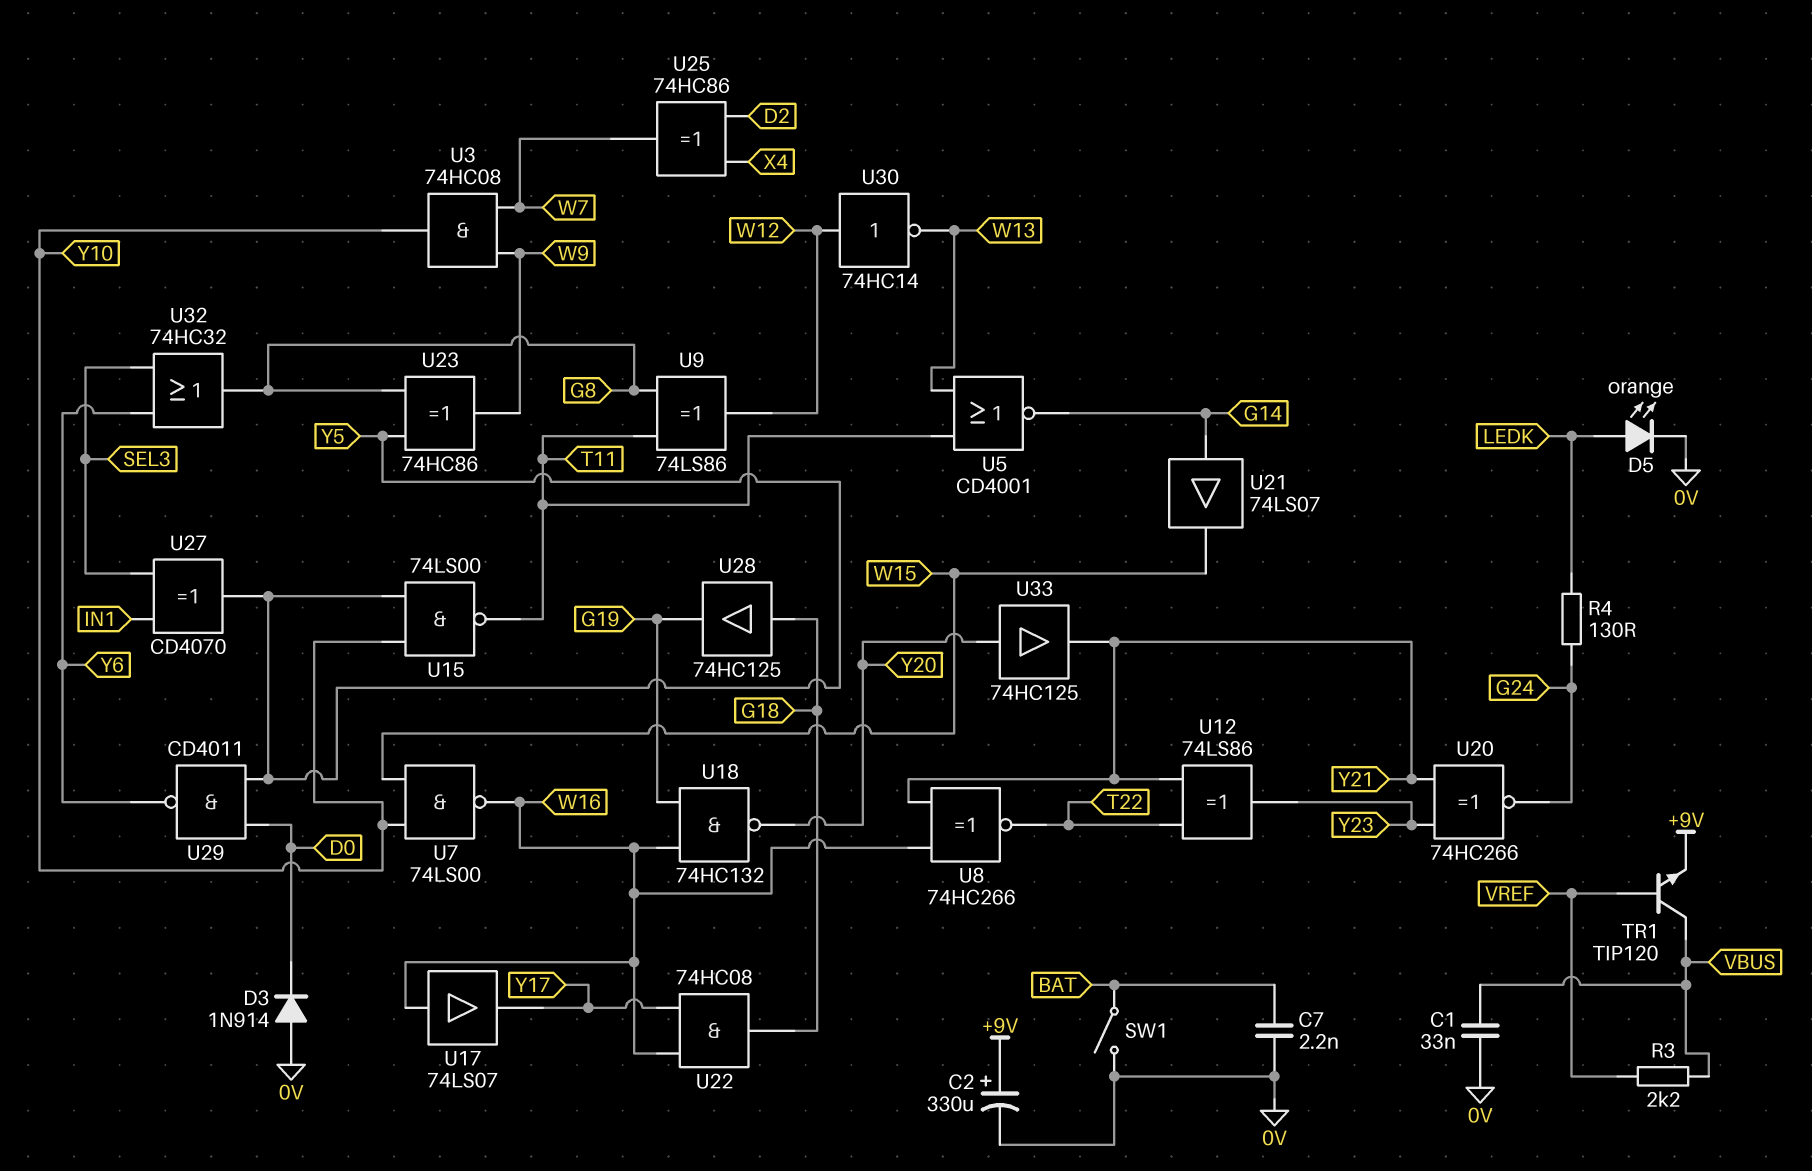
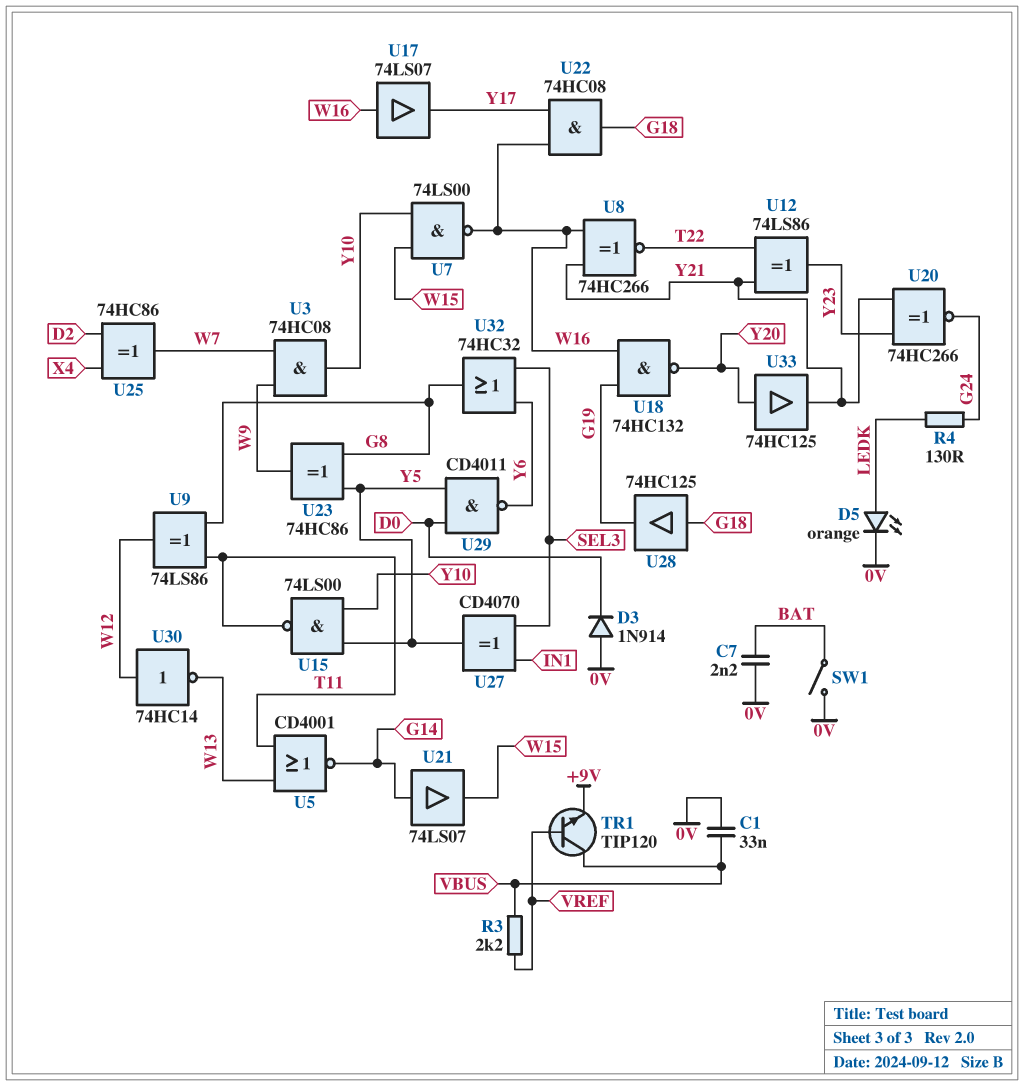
C2: 330uF (plus +9V, minus 0V) -> none

